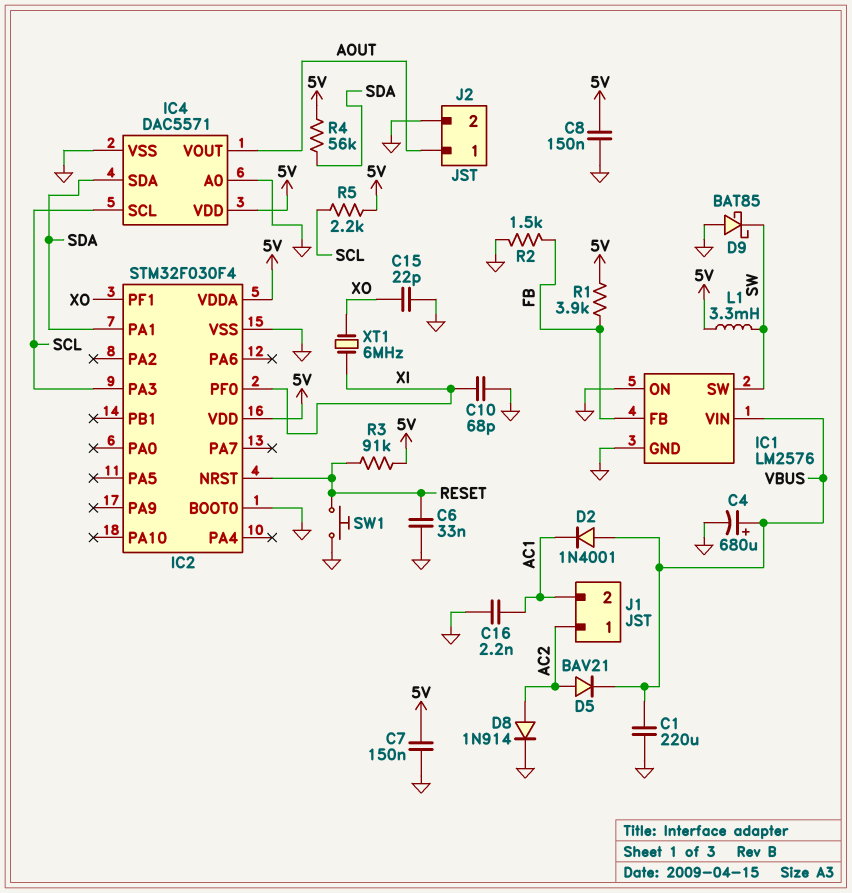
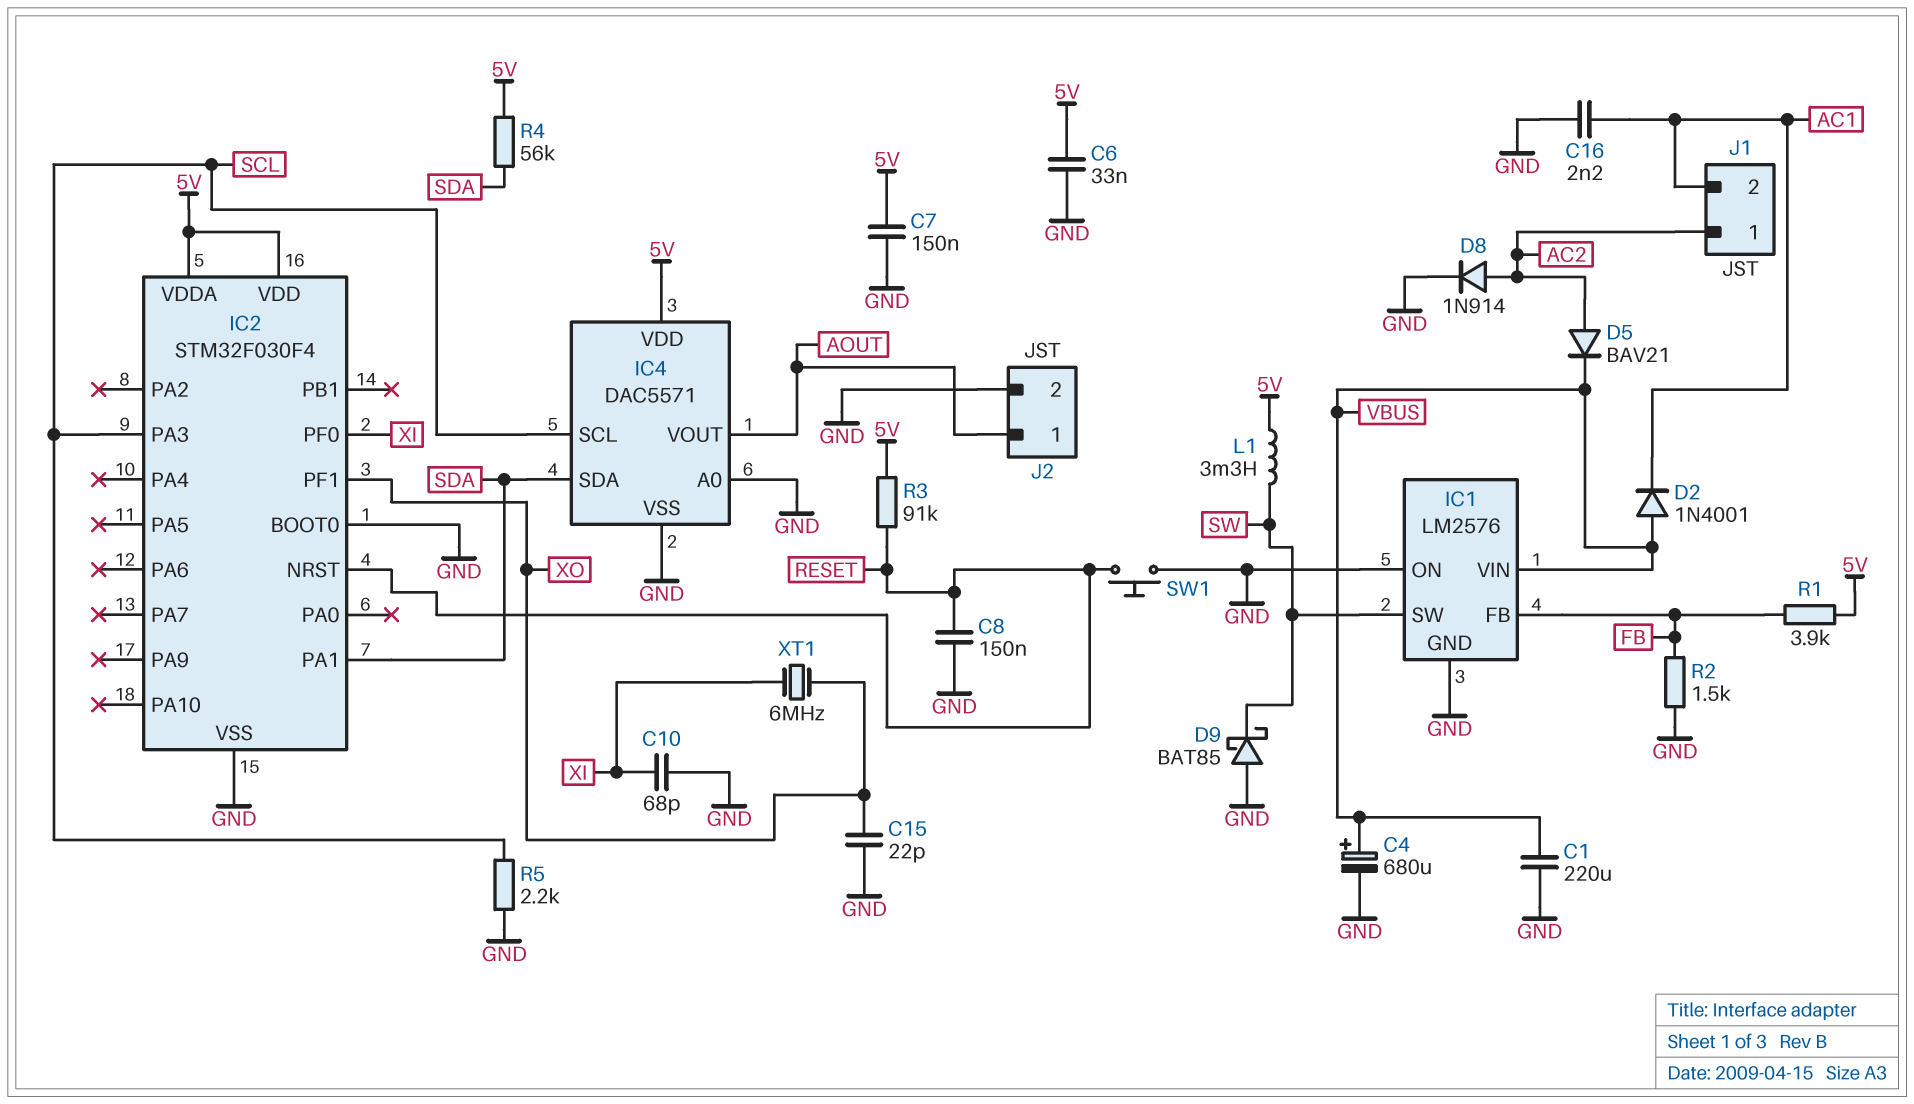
C6: 33nF (GND, RESET) -> 33nF (5V, GND)
C8: 150nF (5V, GND) -> 150nF (GND, RESET)
R5: 2.2k (5V, SCL) -> 2.2k (GND, SCL)

